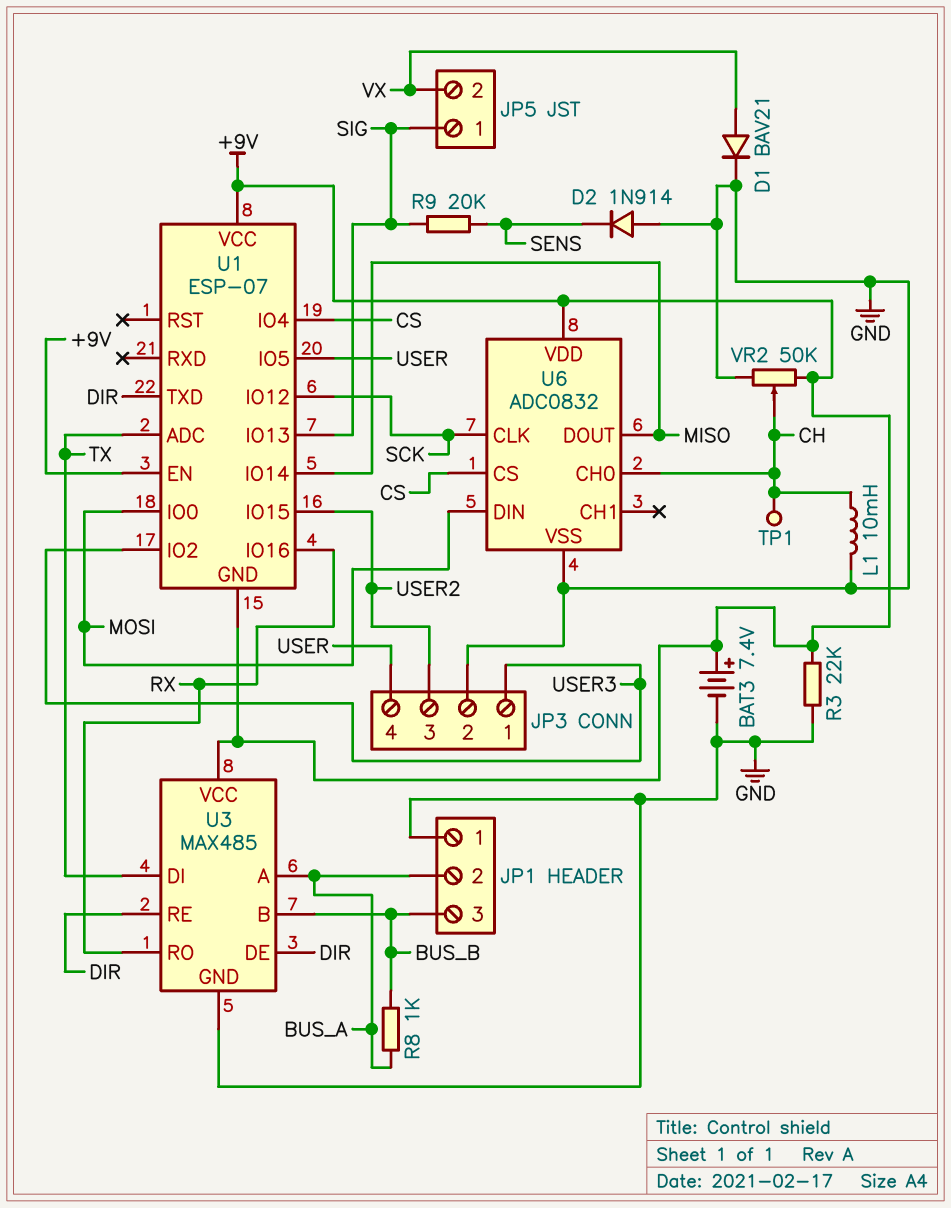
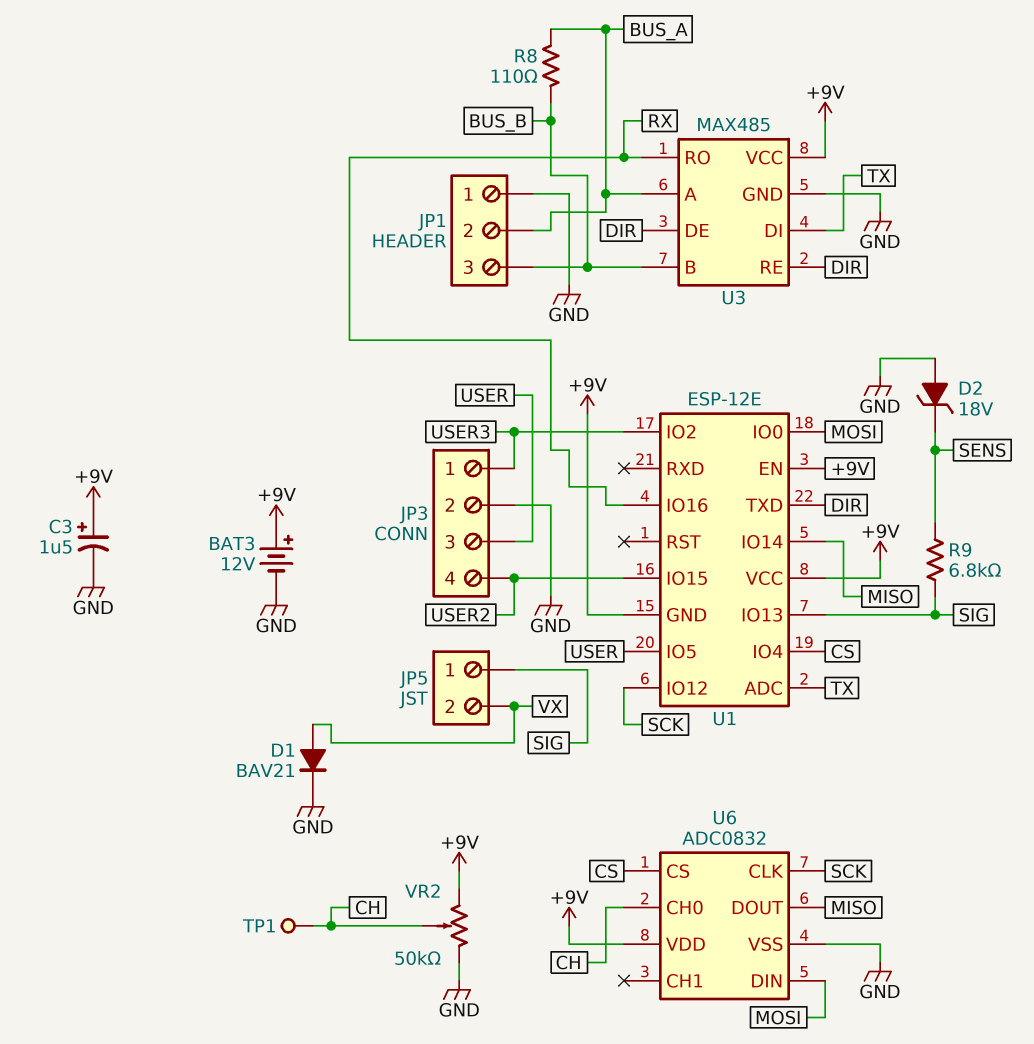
BAT3: 7.4V (plus +9V, minus GND) -> 12V (plus +9V, minus GND)
C3: none -> 1.5uF (plus +9V, minus GND)
D2: diode 1N914 (A GND, K SENS) -> zener 18V (A GND, K SENS)
JP3 pin 3: USER2 -> USER
JP3 pin 4: USER -> USER2
L1: 10mH (CH, GND) -> none
R3: 22k (+9V, GND) -> none
R8: 1k (BUS_A, BUS_B) -> 110 (BUS_A, BUS_B)
R9: 20k (SENS, SIG) -> 6.8k (SENS, SIG)
U1: ESP-07 -> ESP-12E

